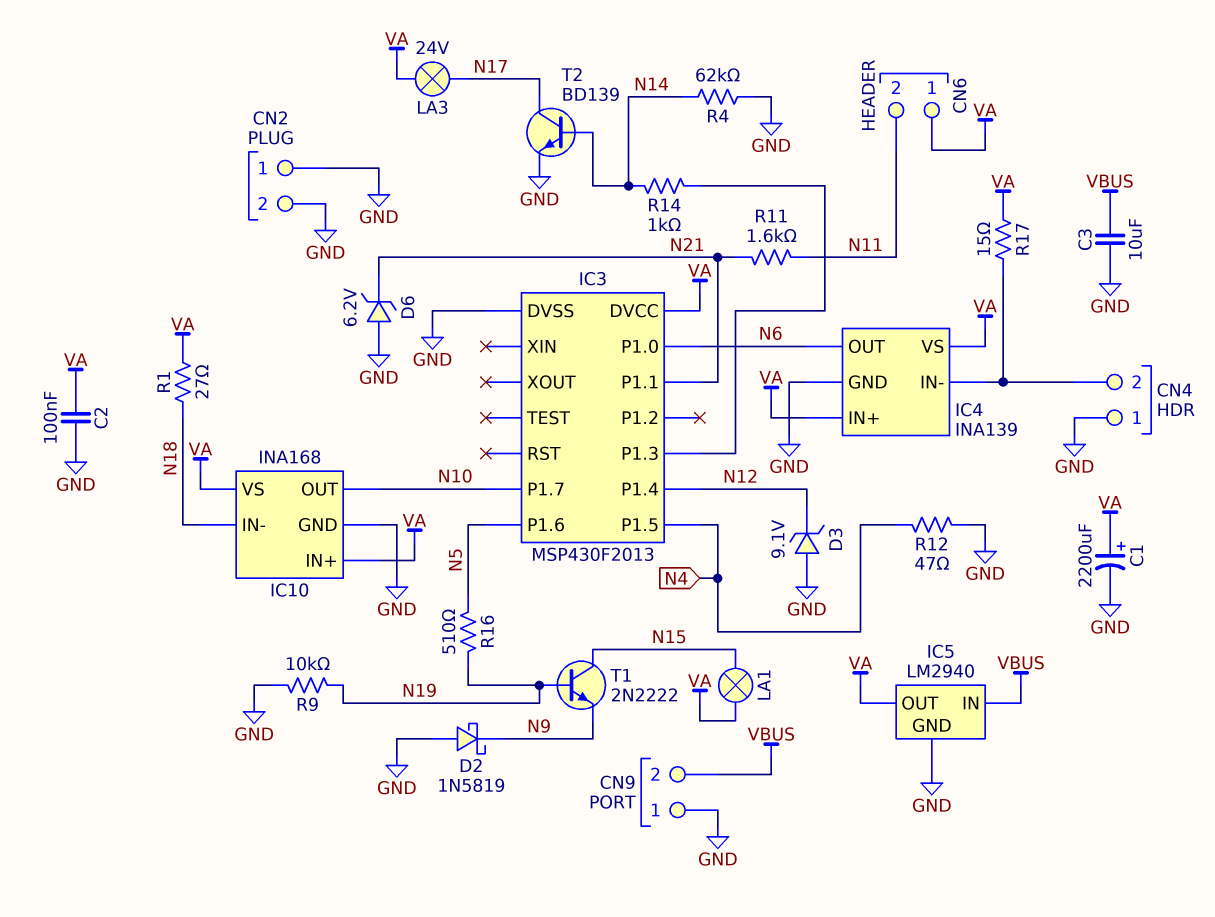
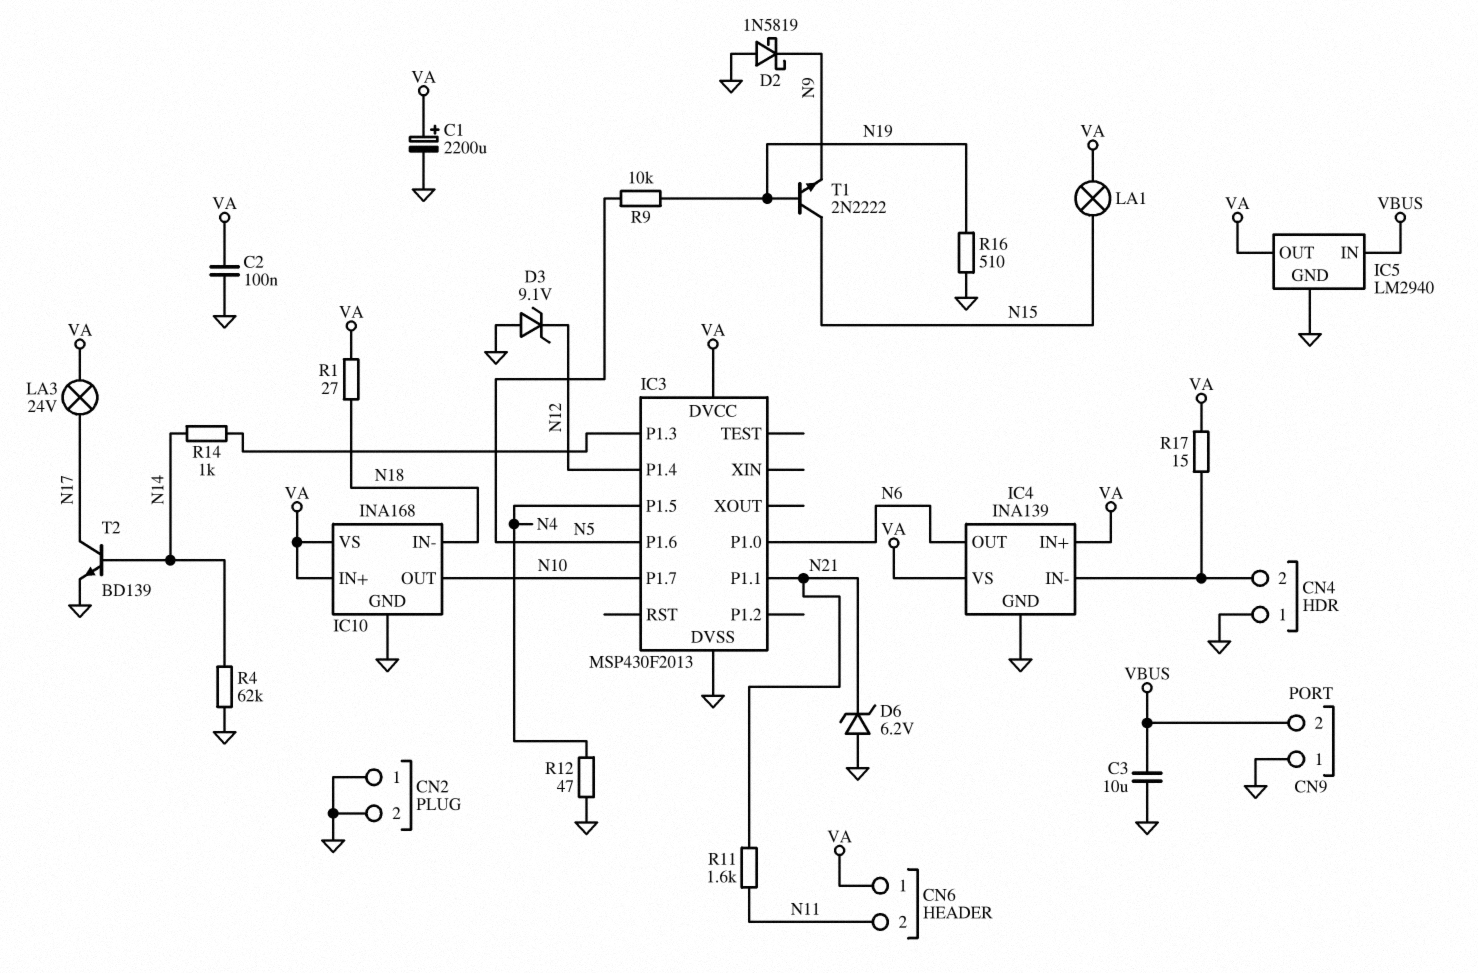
R9: 10k (GND, N19) -> 10k (N5, N19)
R16: 510 (N5, N19) -> 510 (GND, N19)

